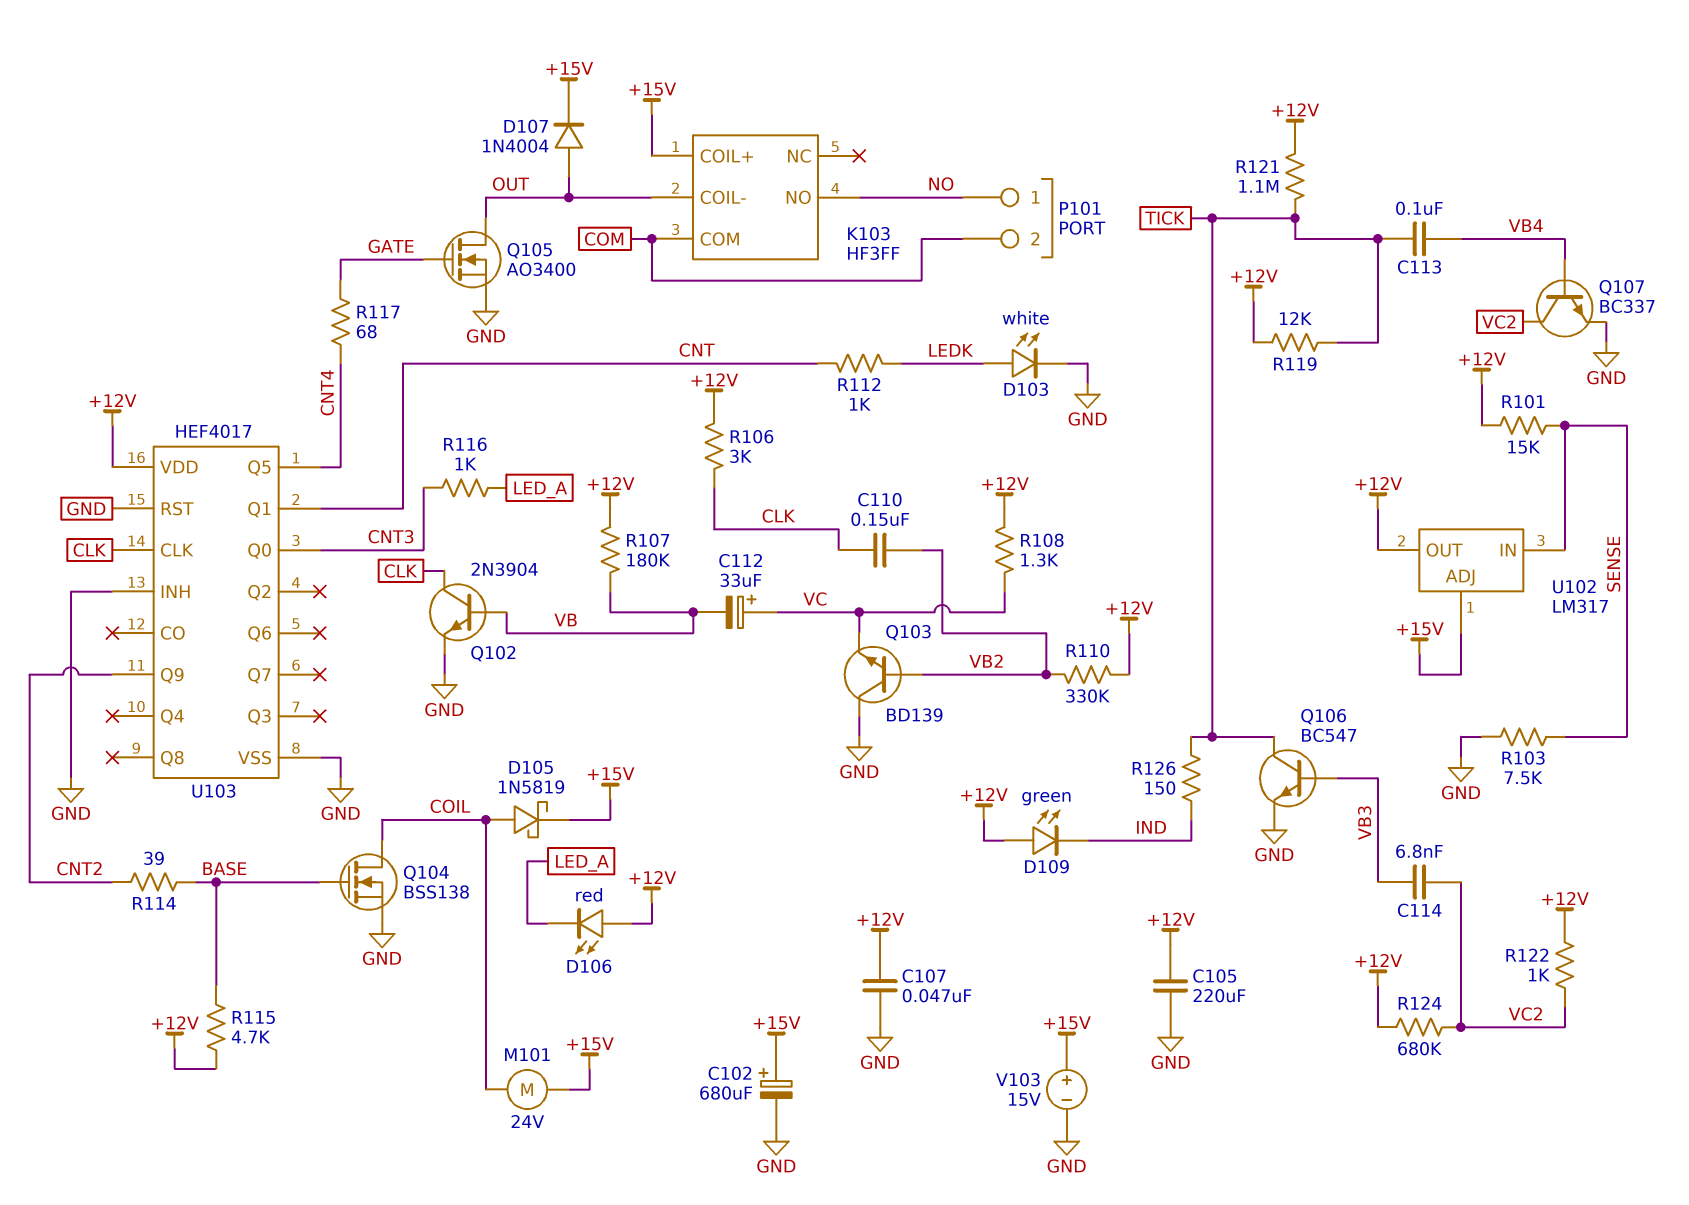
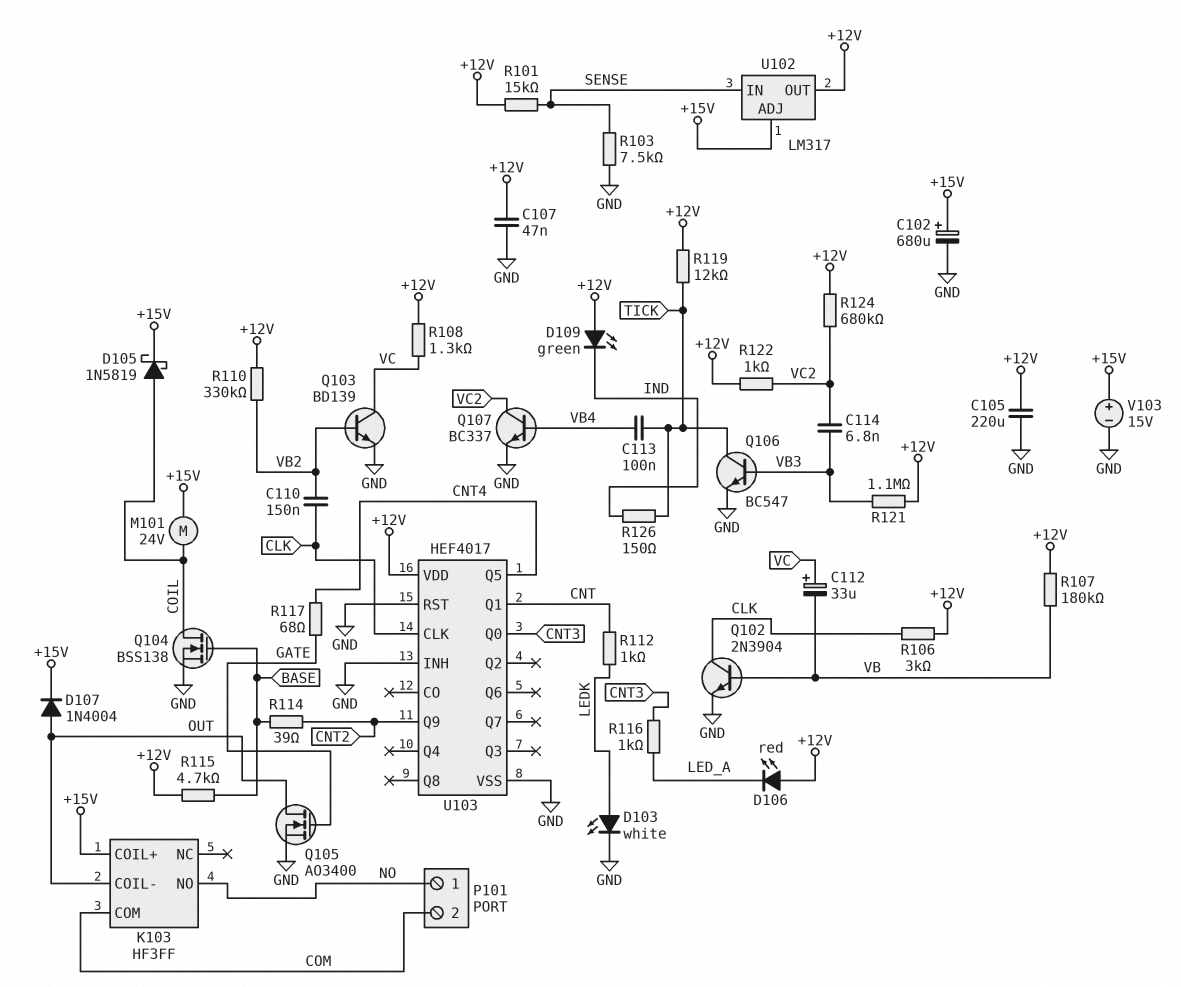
Q103: NPN BD139 (B VB2, C GND, E VC) -> NPN BD139 (B VB2, C VC, E GND)
R121: 1.1M (+12V, TICK) -> 1.1M (+12V, VB3)

